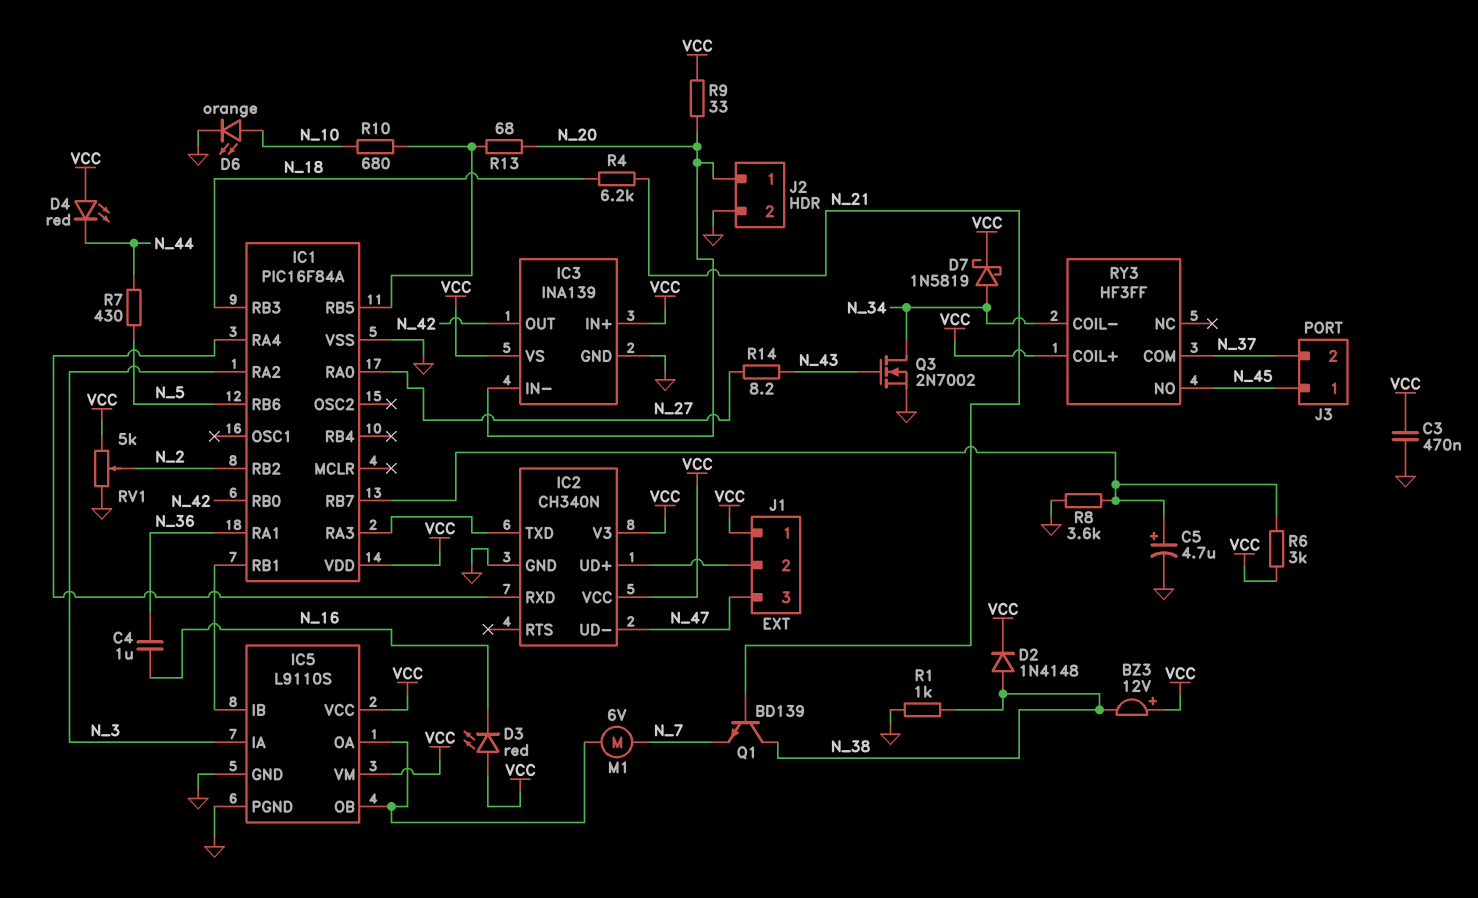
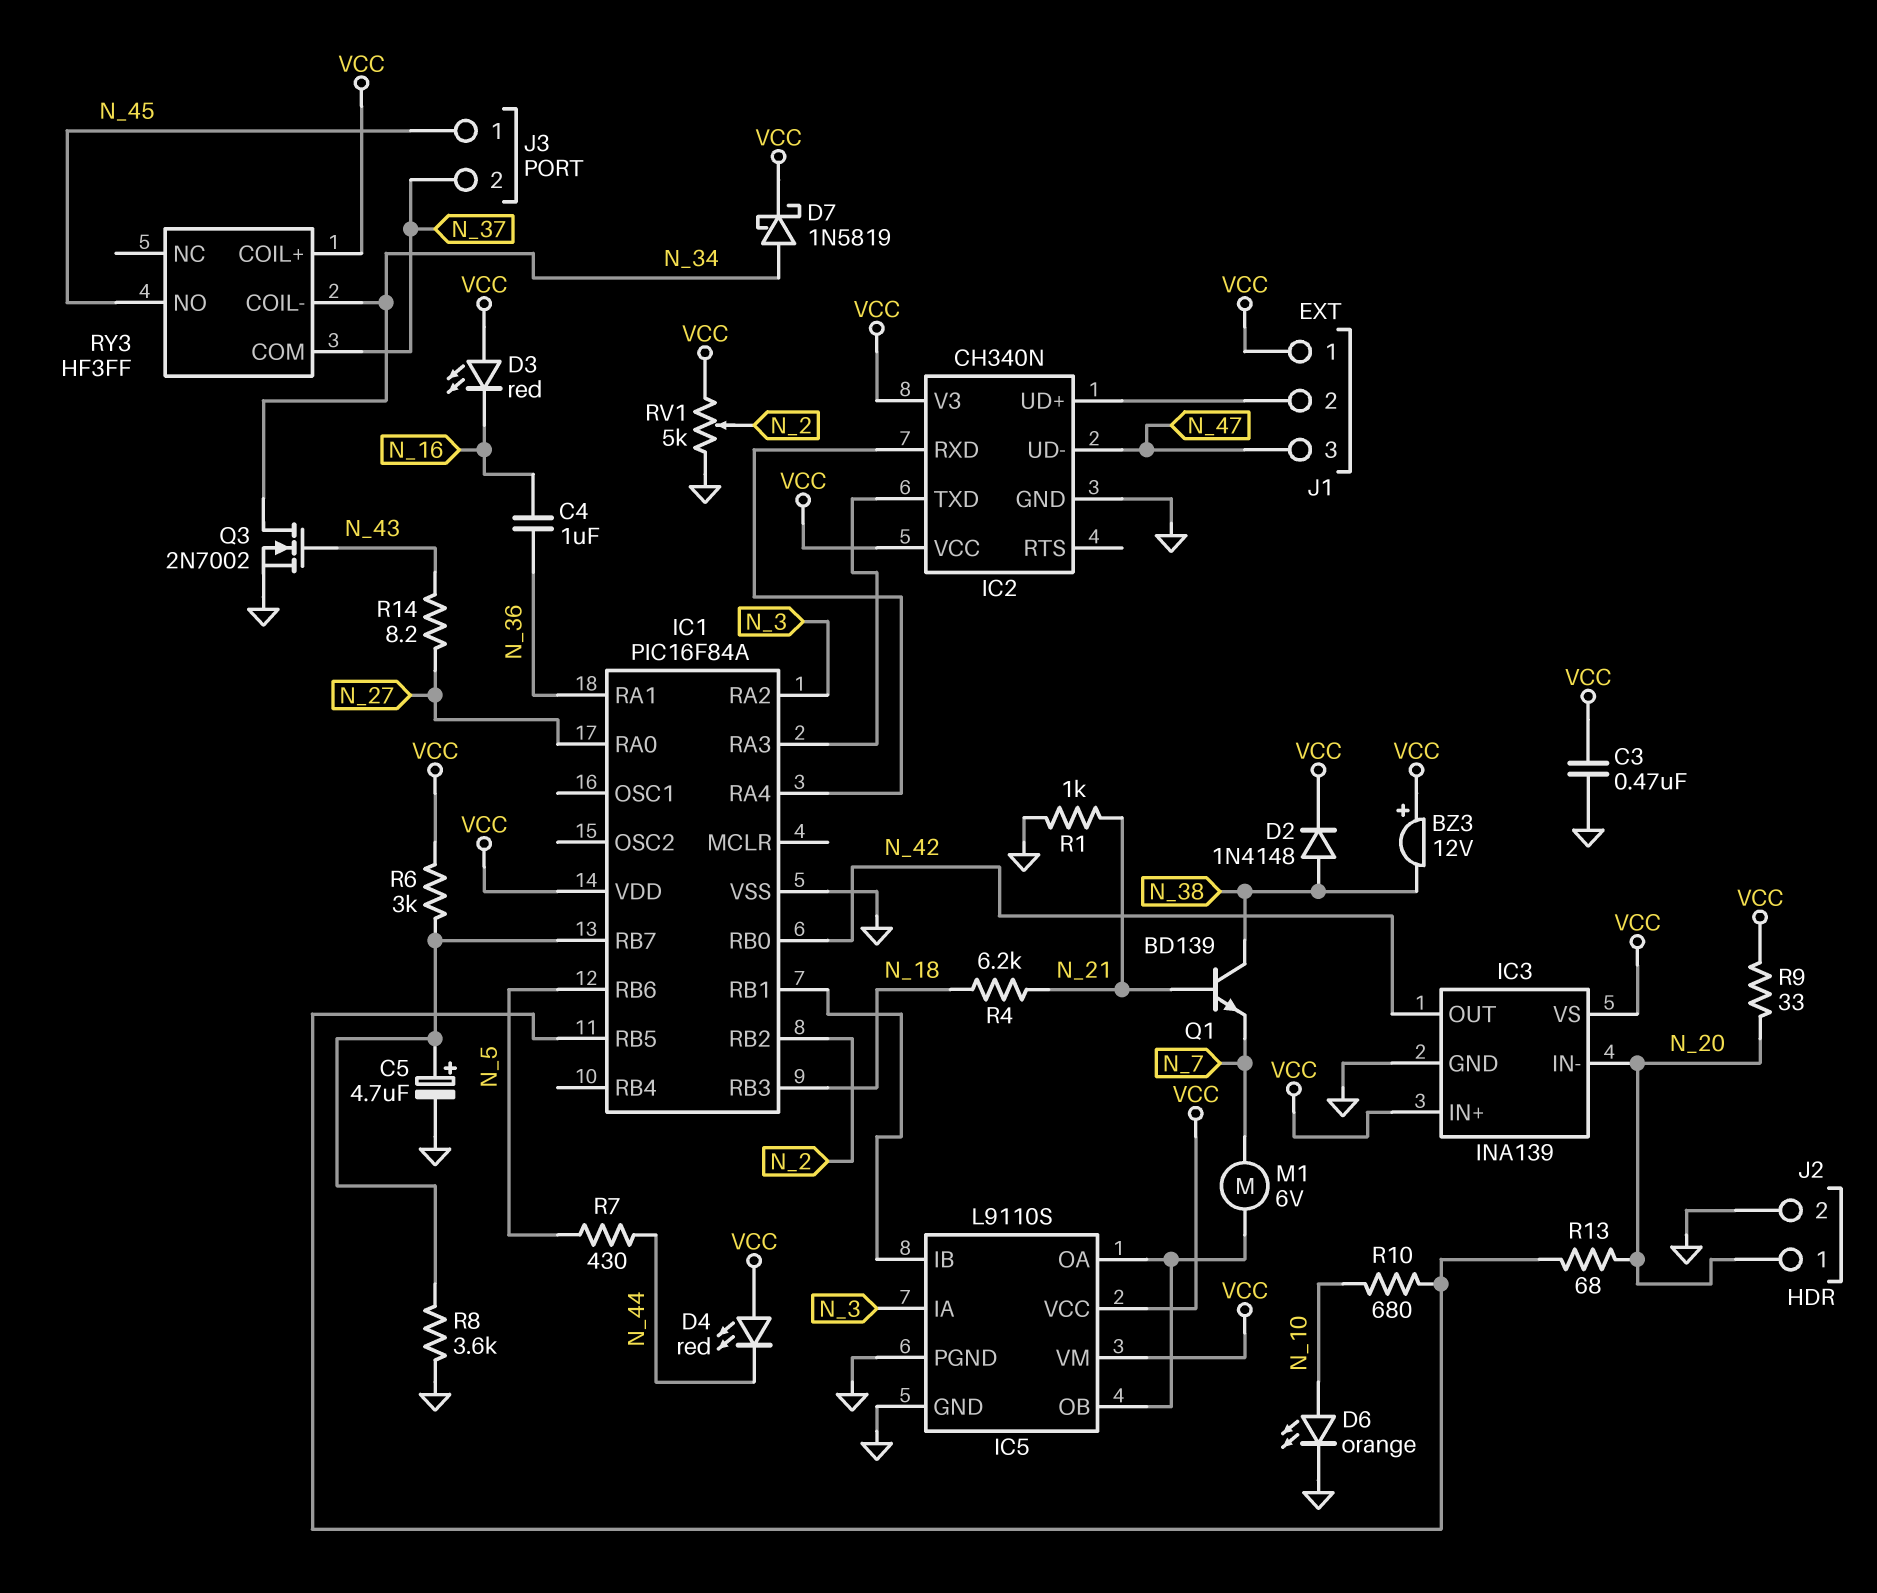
R1: 1k (GND, N_38) -> 1k (GND, N_21)

